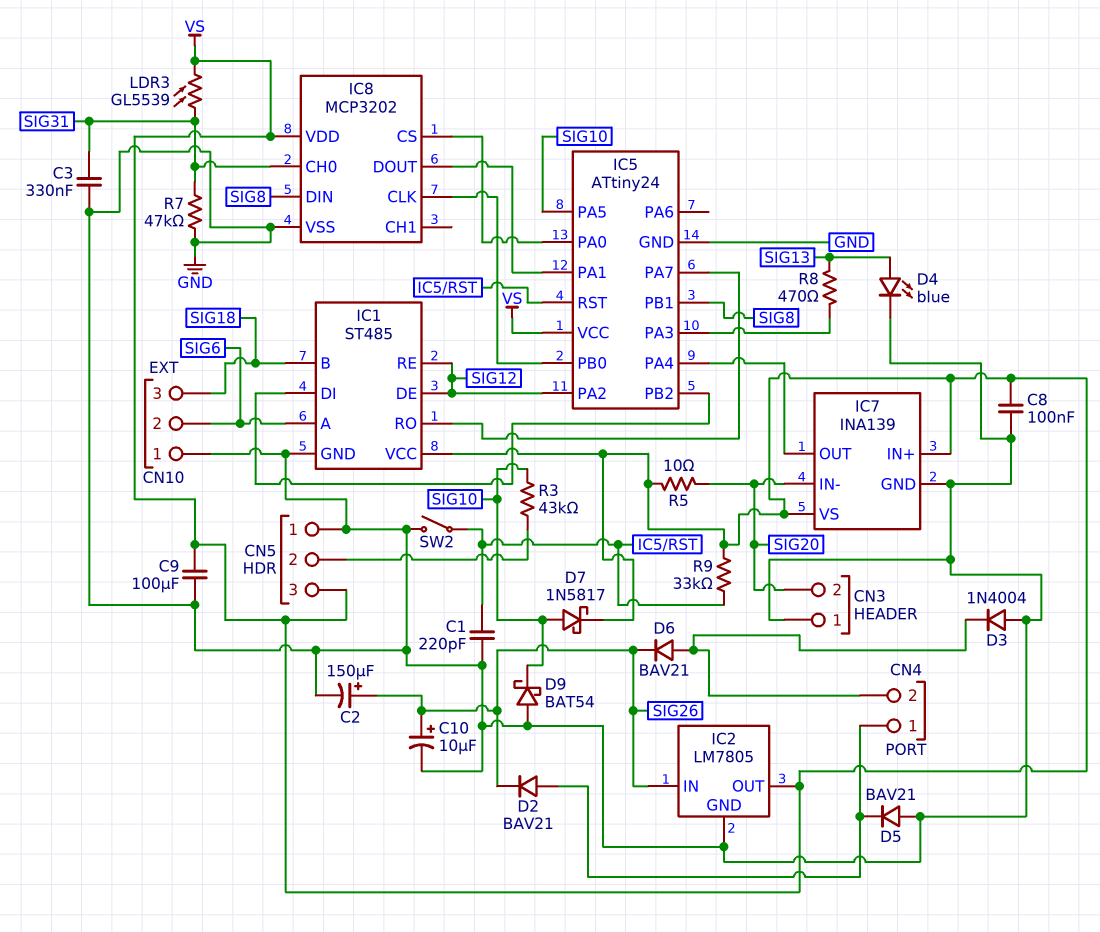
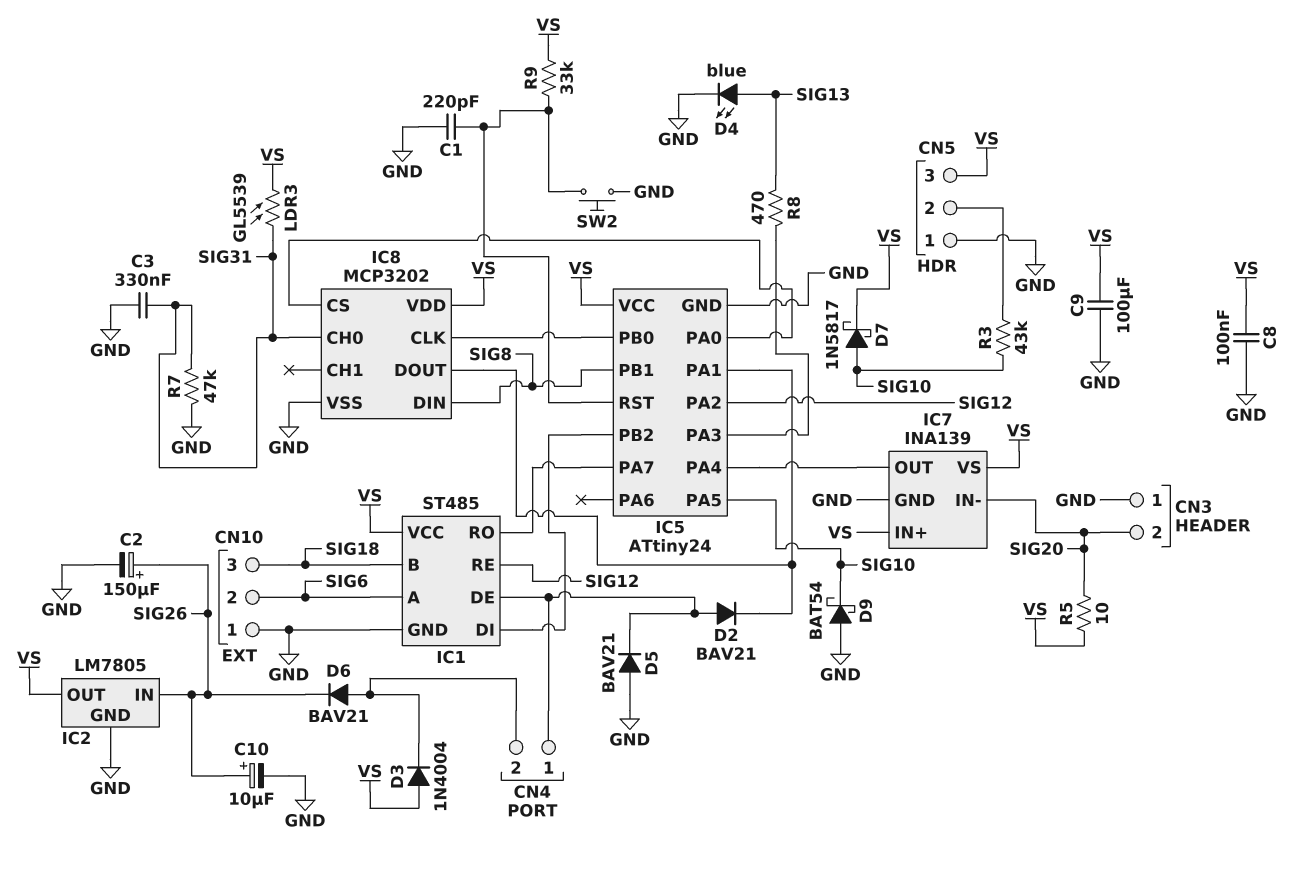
D2: diode BAV21 (A CN4/1, K SIG26) -> diode BAV21 (A CN4/1, K IC5/PA1)
D3: diode 1N4004 (A GND, K CN4/2) -> diode 1N4004 (A VS, K CN4/2)
IC1 pin DE: SIG12 -> CN4/1
SW2: switch (GND, IC5/RST) -> button (GND, IC5/RST)

